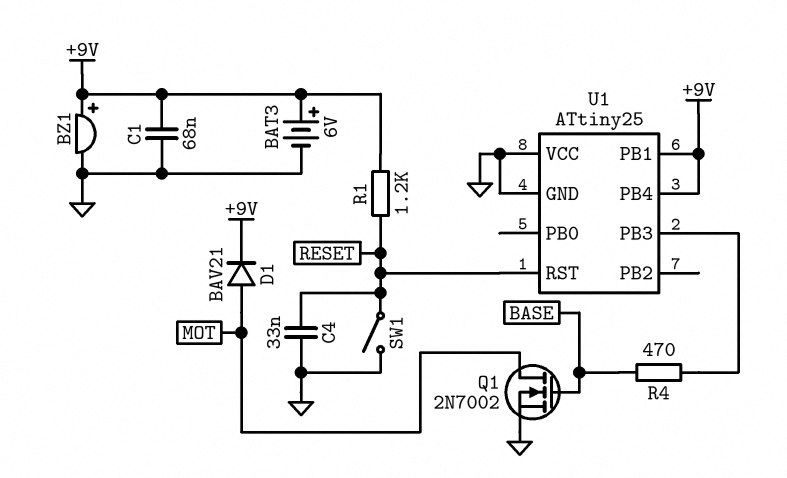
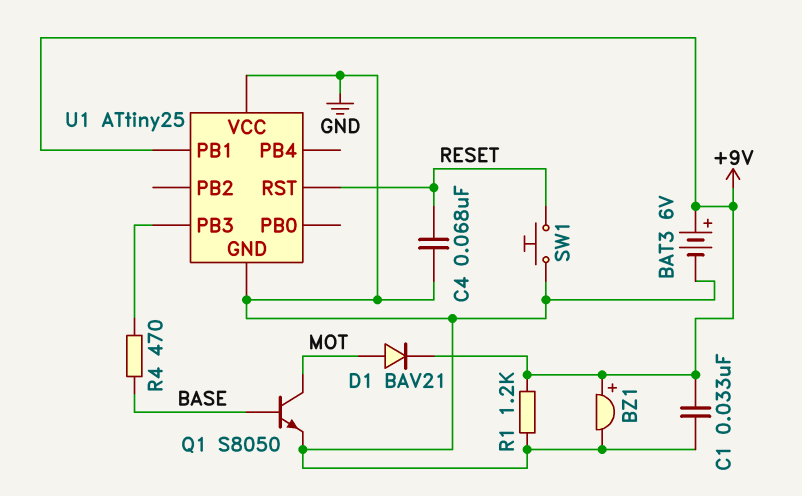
C1: 68nF (+9V, GND) -> 33nF (+9V, GND)
C4: 33nF (GND, RESET) -> 68nF (GND, RESET)
Q1: NMOS 2N7002 (G BASE, D MOT, S GND) -> NPN S8050 (B BASE, C MOT, E GND)
R1: 1.2k (+9V, RESET) -> 1.2k (+9V, GND)
SW1: switch (GND, RESET) -> button (GND, RESET)
U1 pin PB4: +9V -> none

